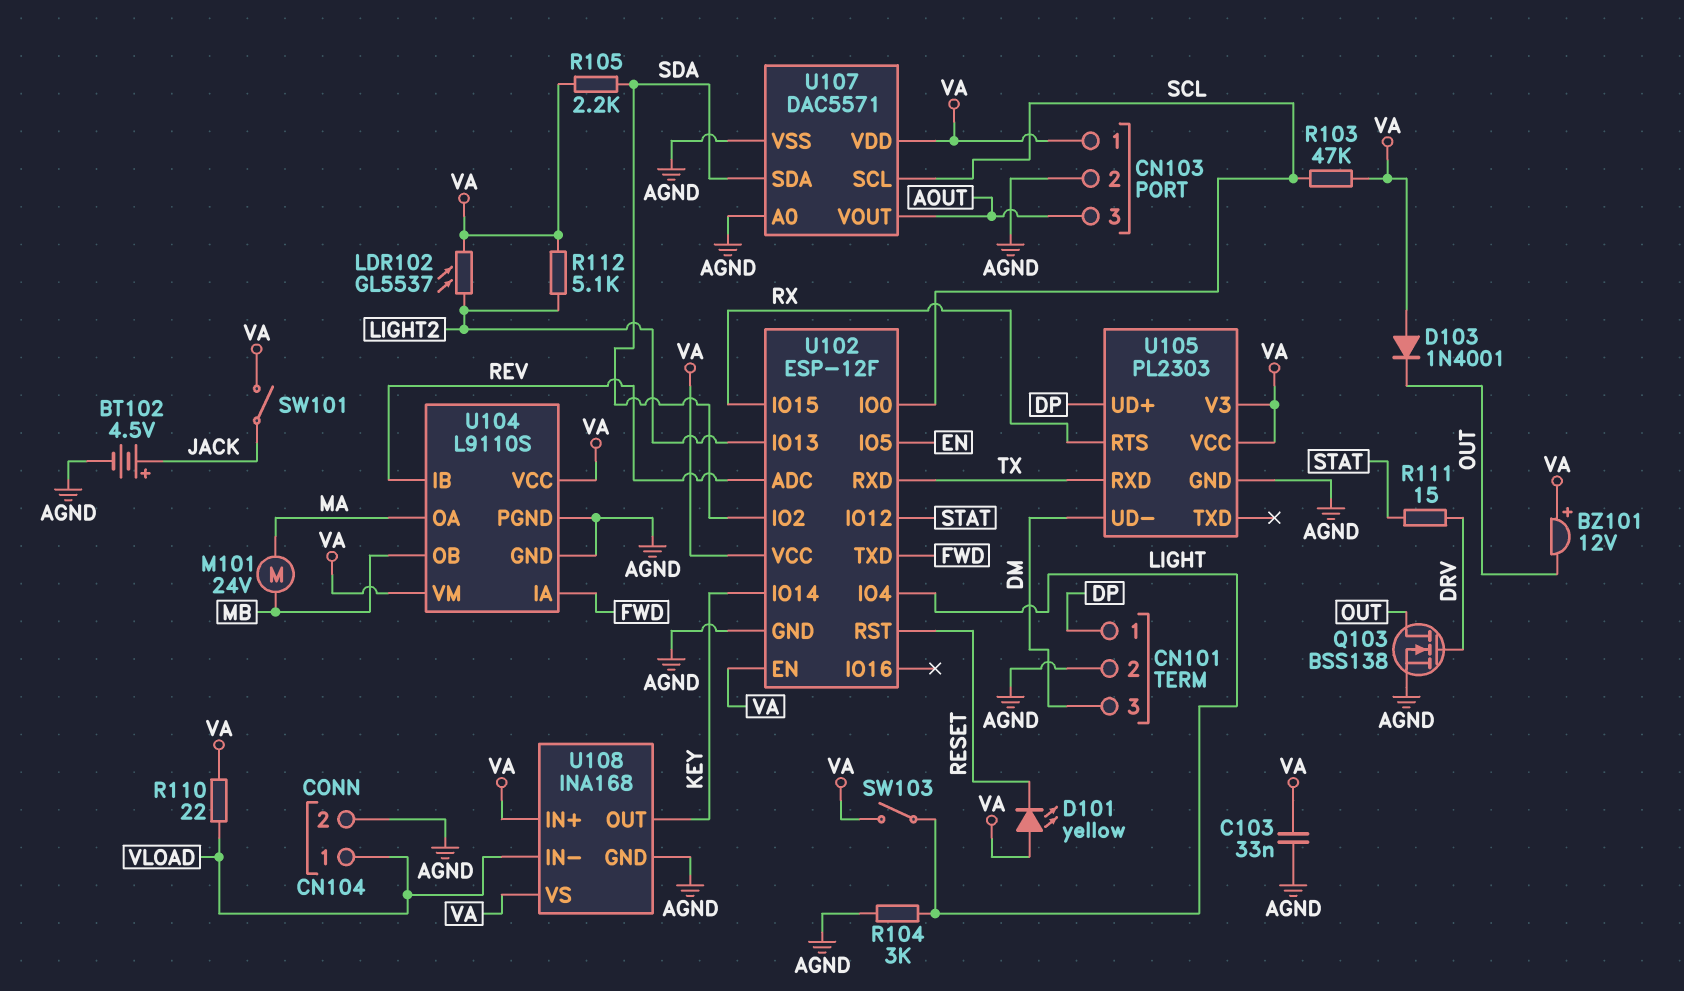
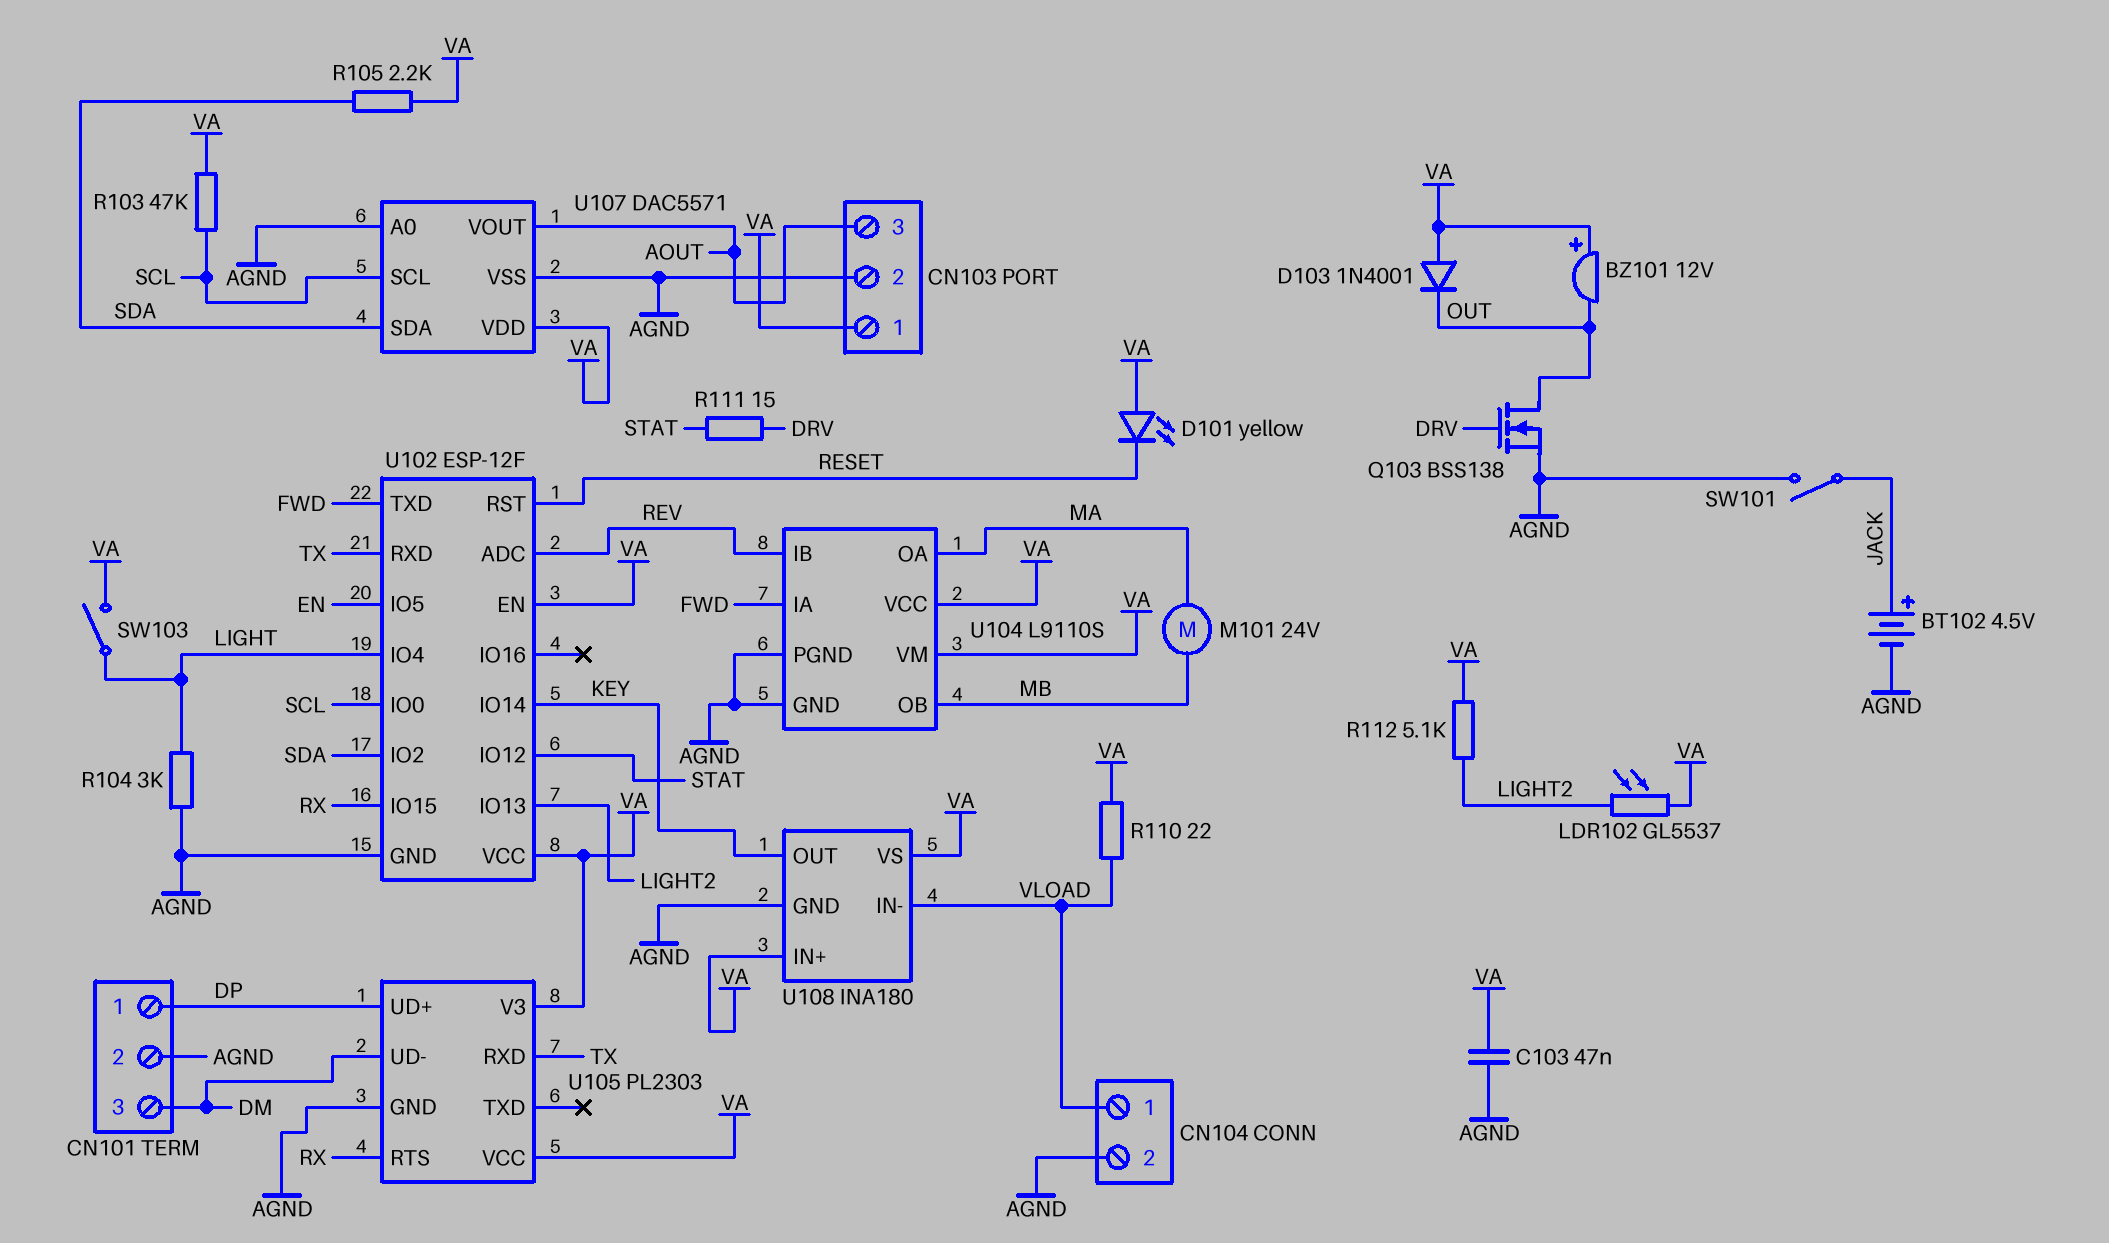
C103: 33nF (AGND, VA) -> 47nF (AGND, VA)
SW101: switch (JACK, VA) -> switch (AGND, JACK)
U108: INA168 -> INA180

